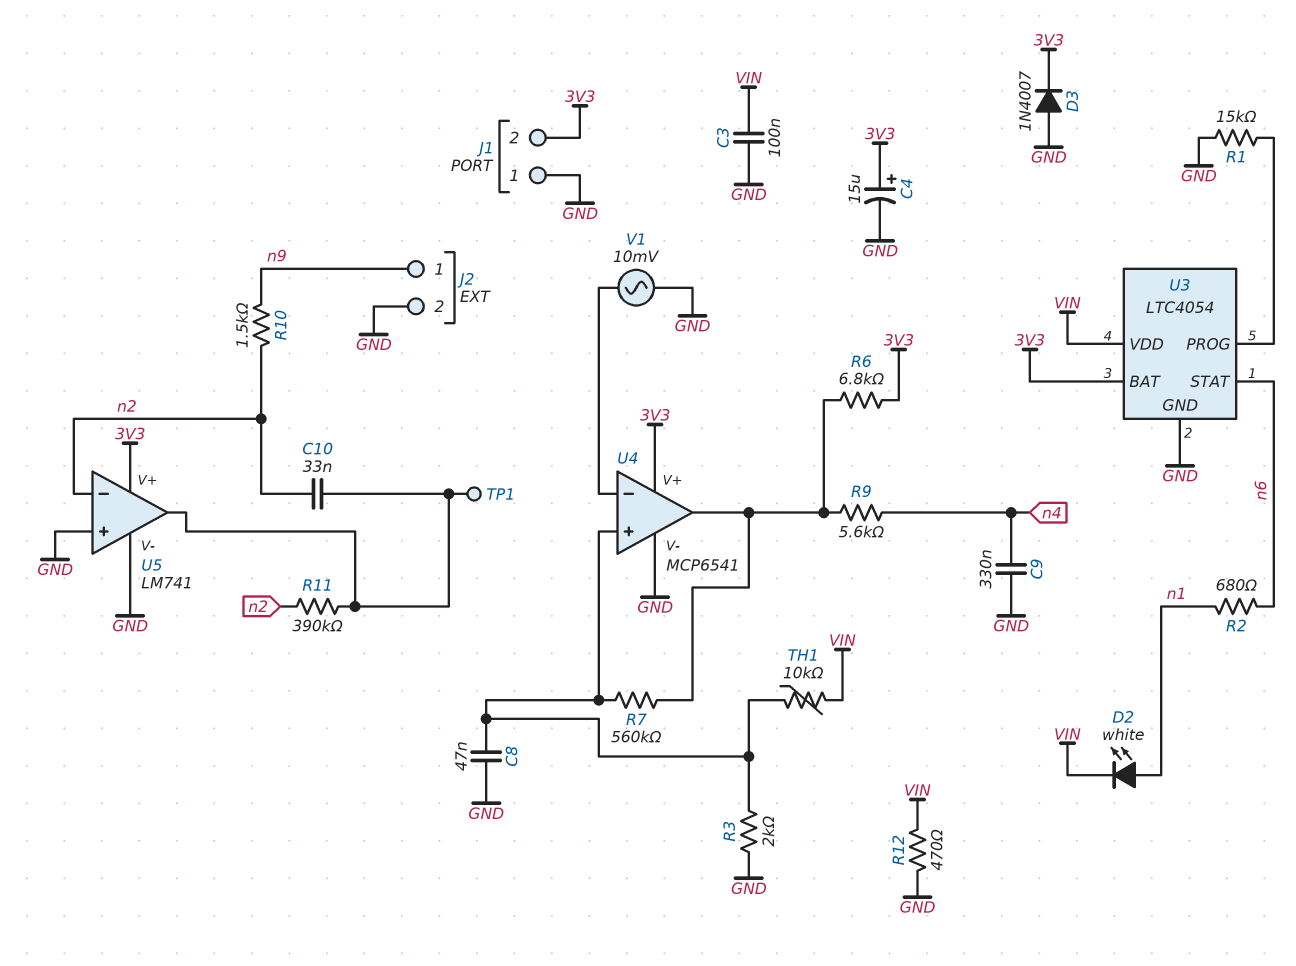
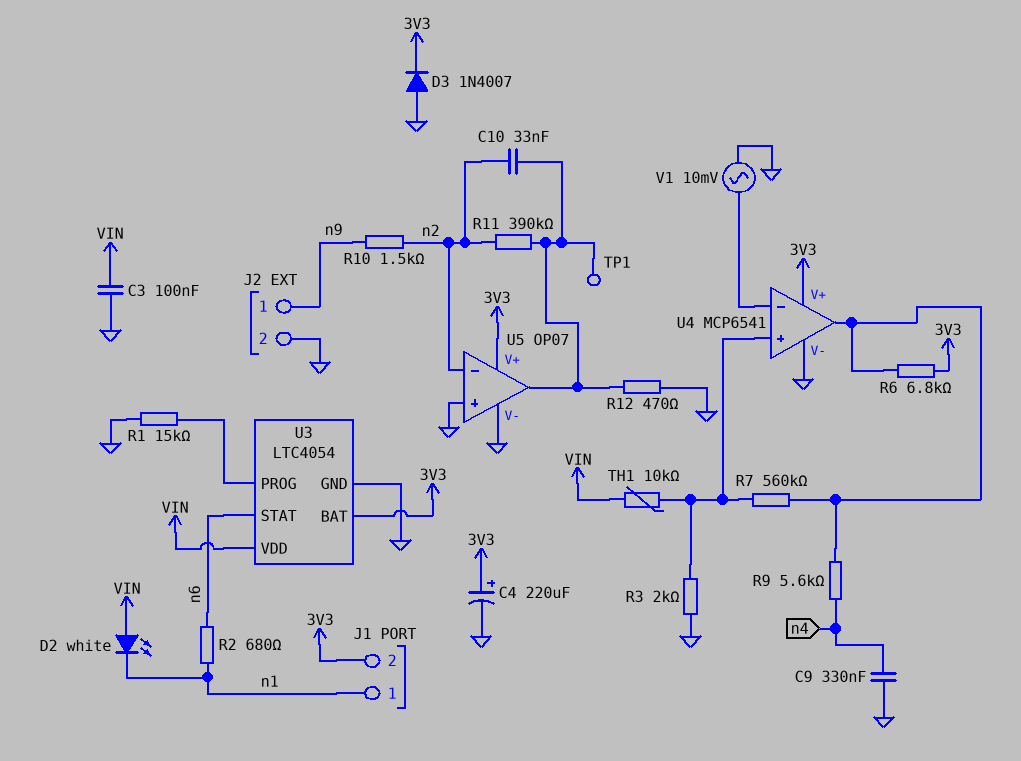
C4: 15uF (plus 3V3, minus GND) -> 220uF (plus 3V3, minus GND)
C8: 47nF (GND, U4/in+) -> none
D2: LED white (A n1, K VIN) -> LED white (A VIN, K n1)
J1 pin 1: GND -> n1
R12: 470 (GND, VIN) -> 470 (GND, U5/out)
U5: LM741 -> OP07

